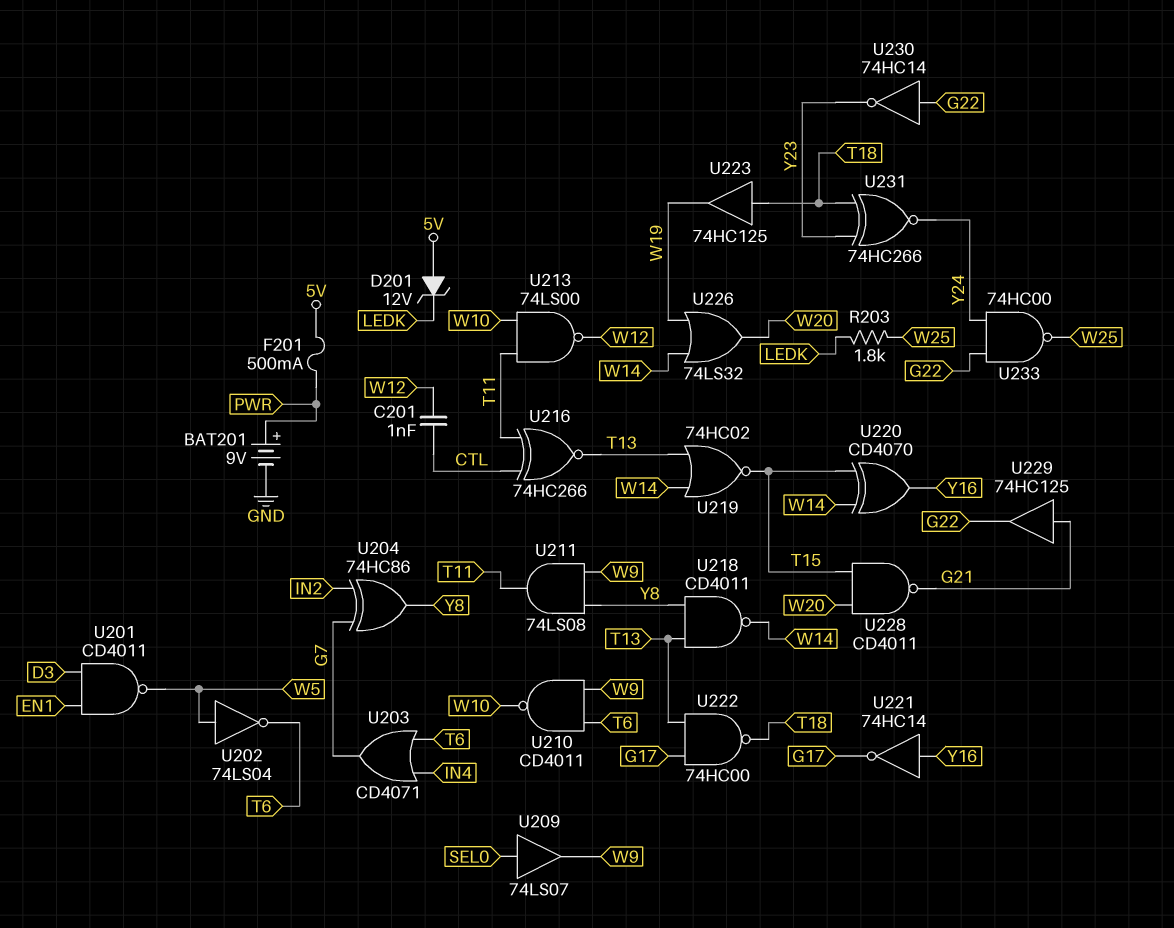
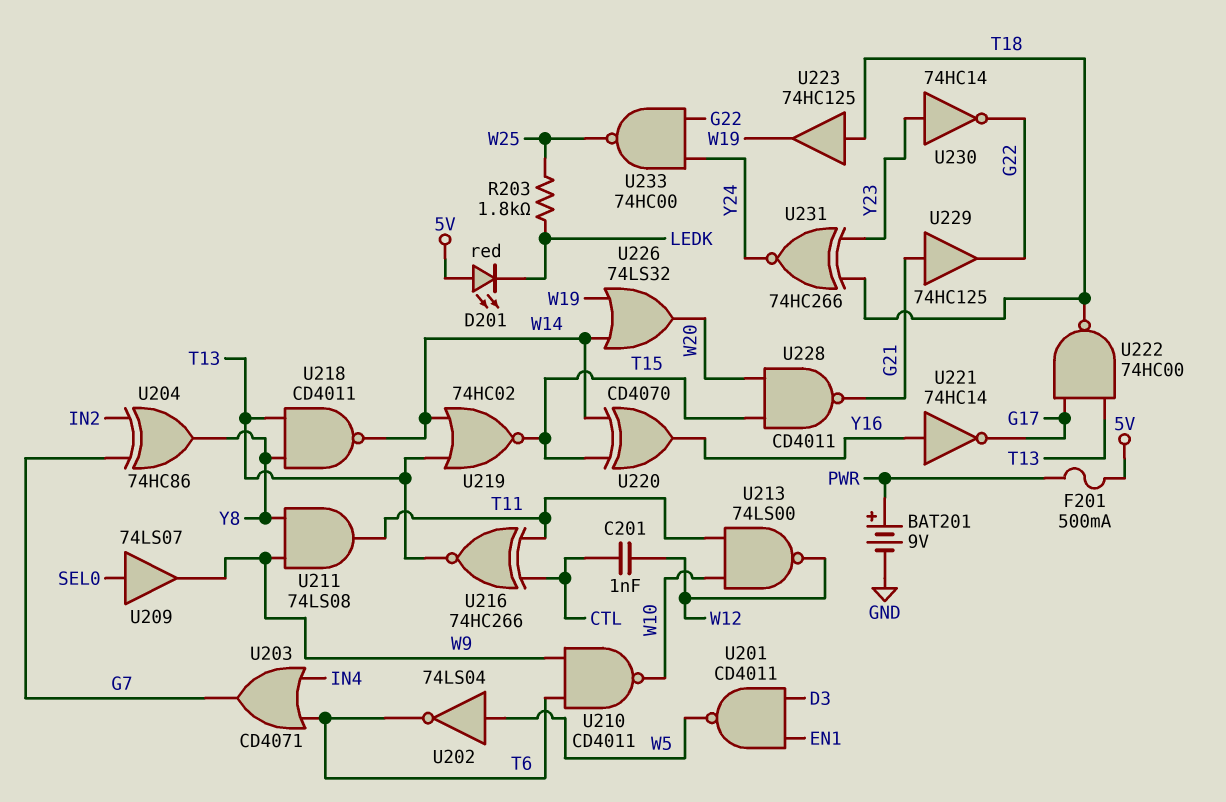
D201: zener 12V (A 5V, K LEDK) -> LED red (A 5V, K LEDK)
U230: NOT 74HC14 (in G22, out Y23) -> NOT 74HC14 (in Y23, out G22)

